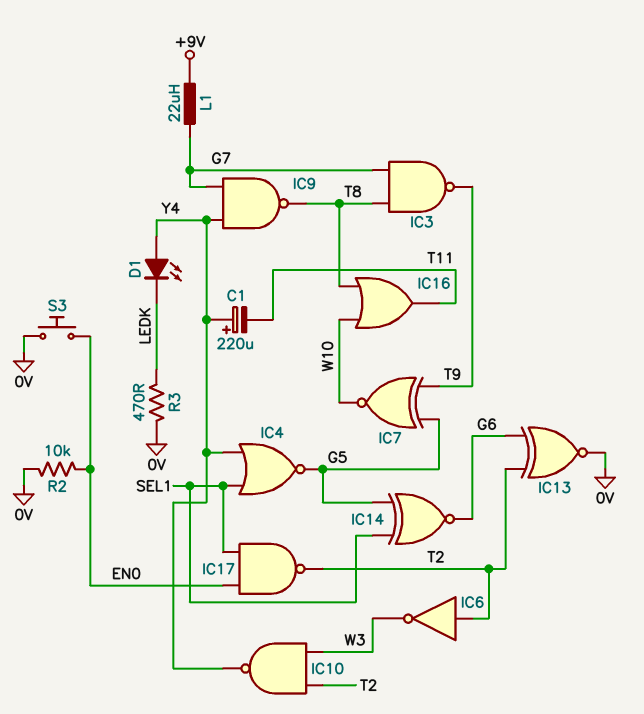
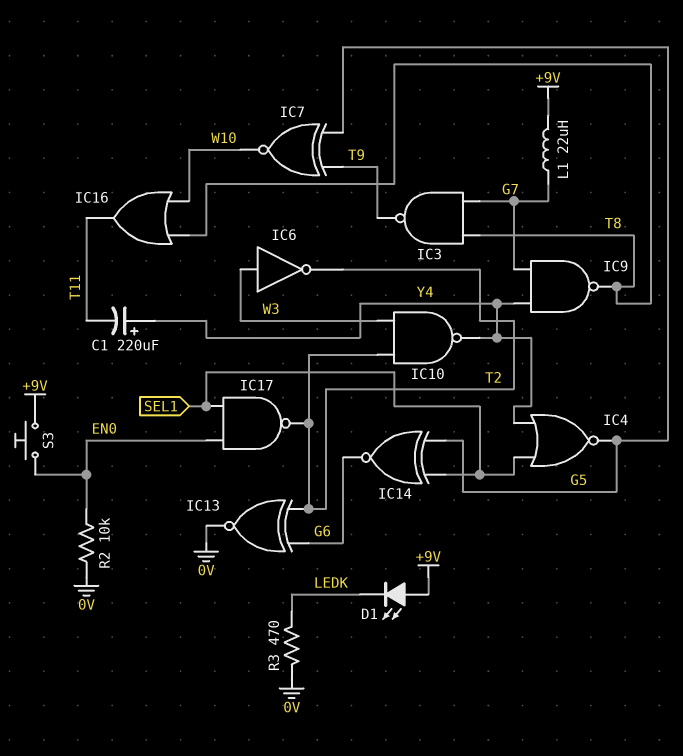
D1: LED (A Y4, K LEDK) -> LED (A +9V, K LEDK)
IC6: NOT (in T2, out W3) -> NOT (in W3, out T2)
S3: button (0V, EN0) -> button (+9V, EN0)

